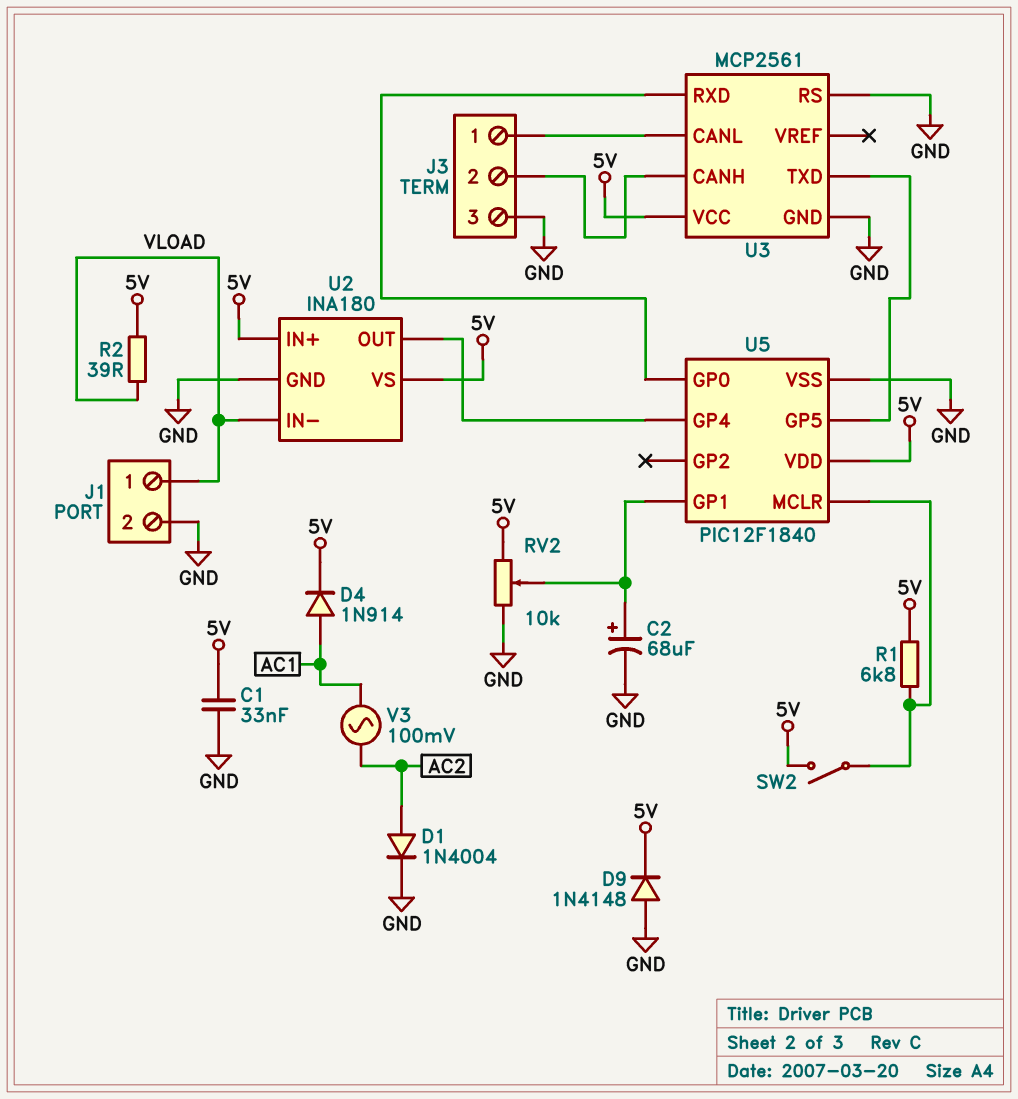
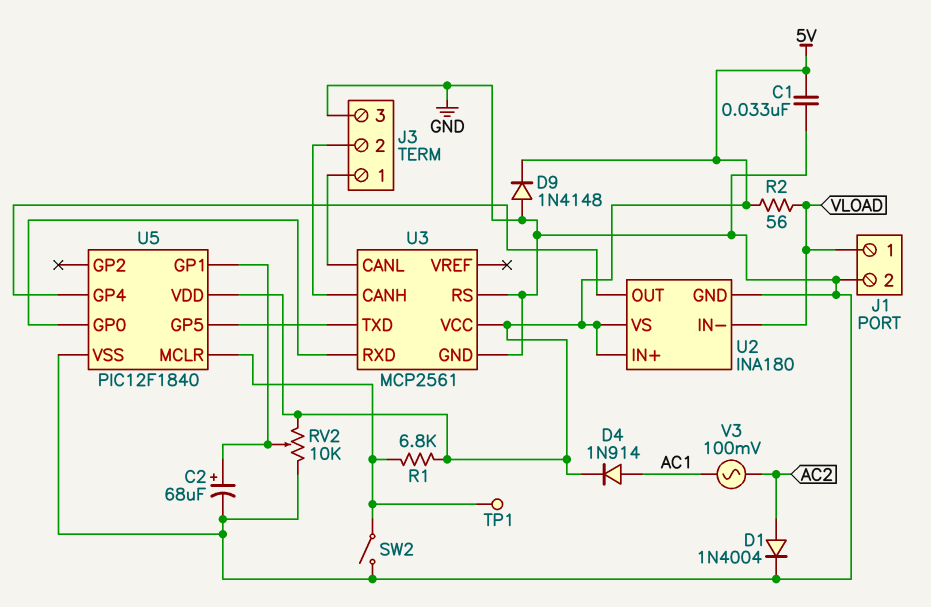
R2: 39 (5V, VLOAD) -> 56 (5V, VLOAD)
SW2: switch (5V, U5/MCLR) -> switch (GND, U5/MCLR)
TP1: none -> test point (U5/MCLR)

